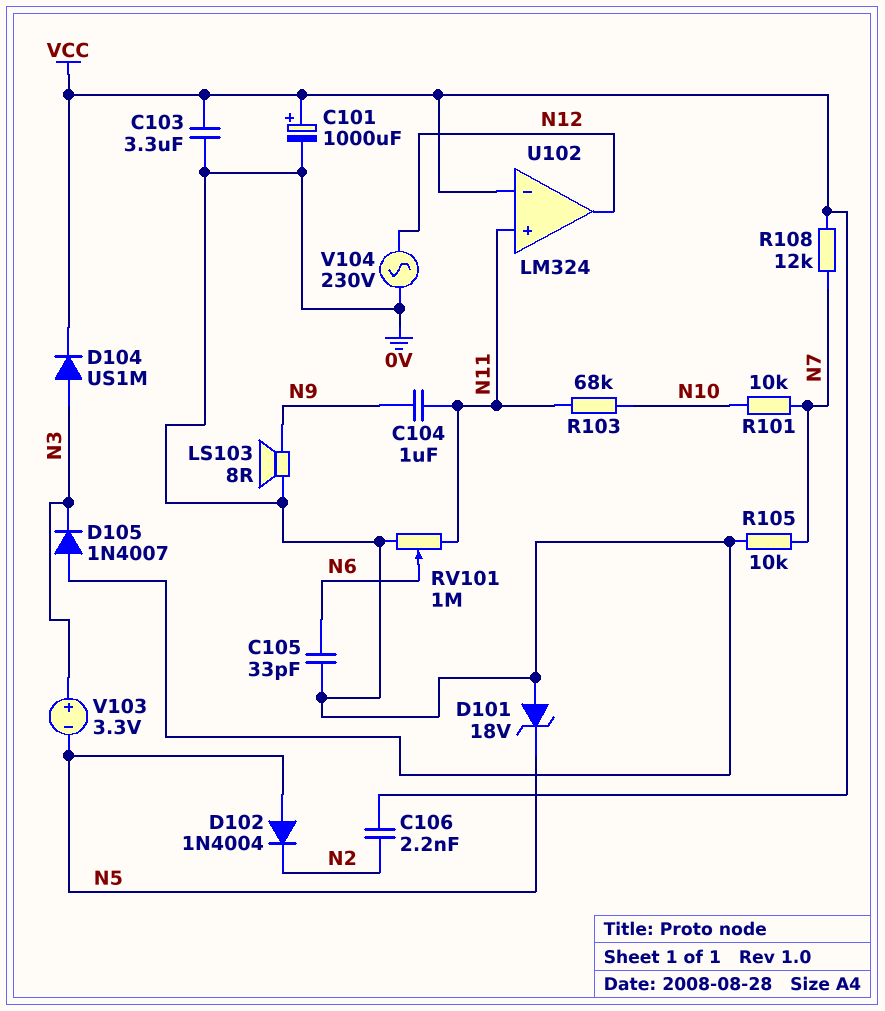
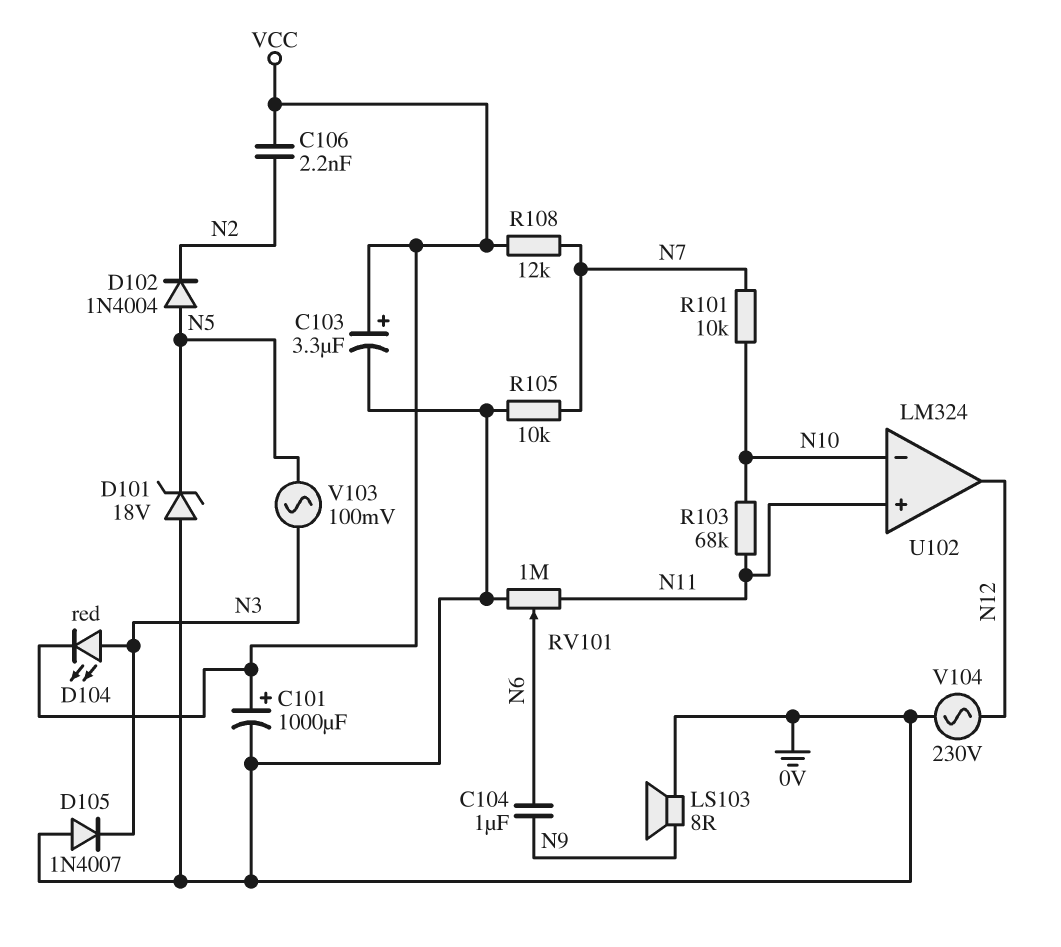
C103: 3.3uF (0V, VCC) -> 3.3uF (plus VCC, minus 0V)
C104: 1uF (N9, N11) -> 1uF (N6, N9)
C105: 33pF (0V, N6) -> none
D104: diode US1M (A N3, K VCC) -> LED red (A N3, K VCC)
U102 pin in-: VCC -> N10
V103: 3.3V (plus N3, minus N5) -> AC 100mV (N3, N5)

